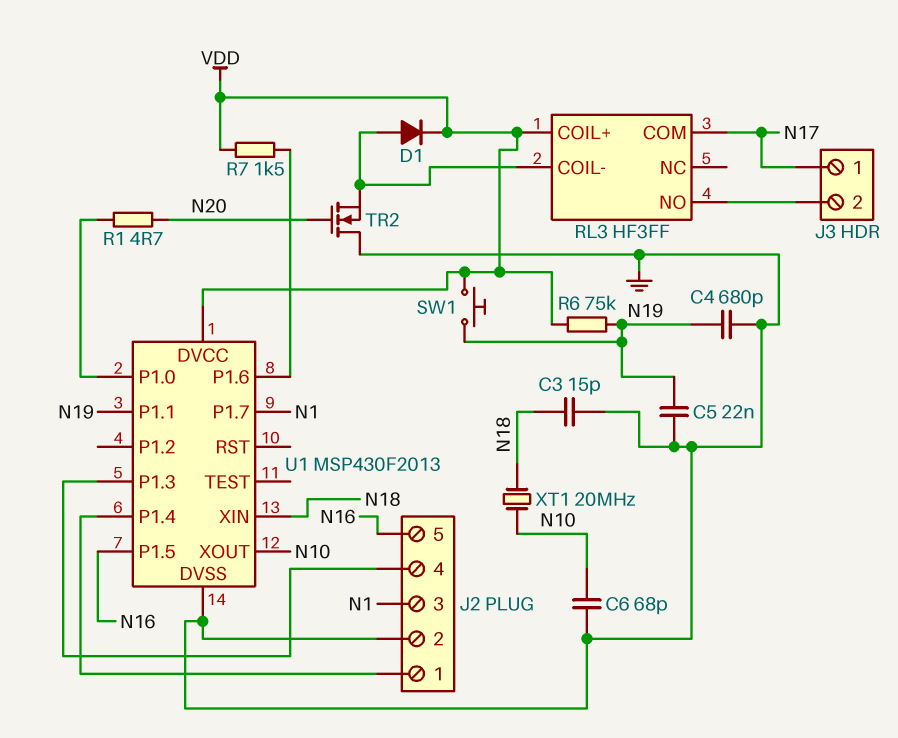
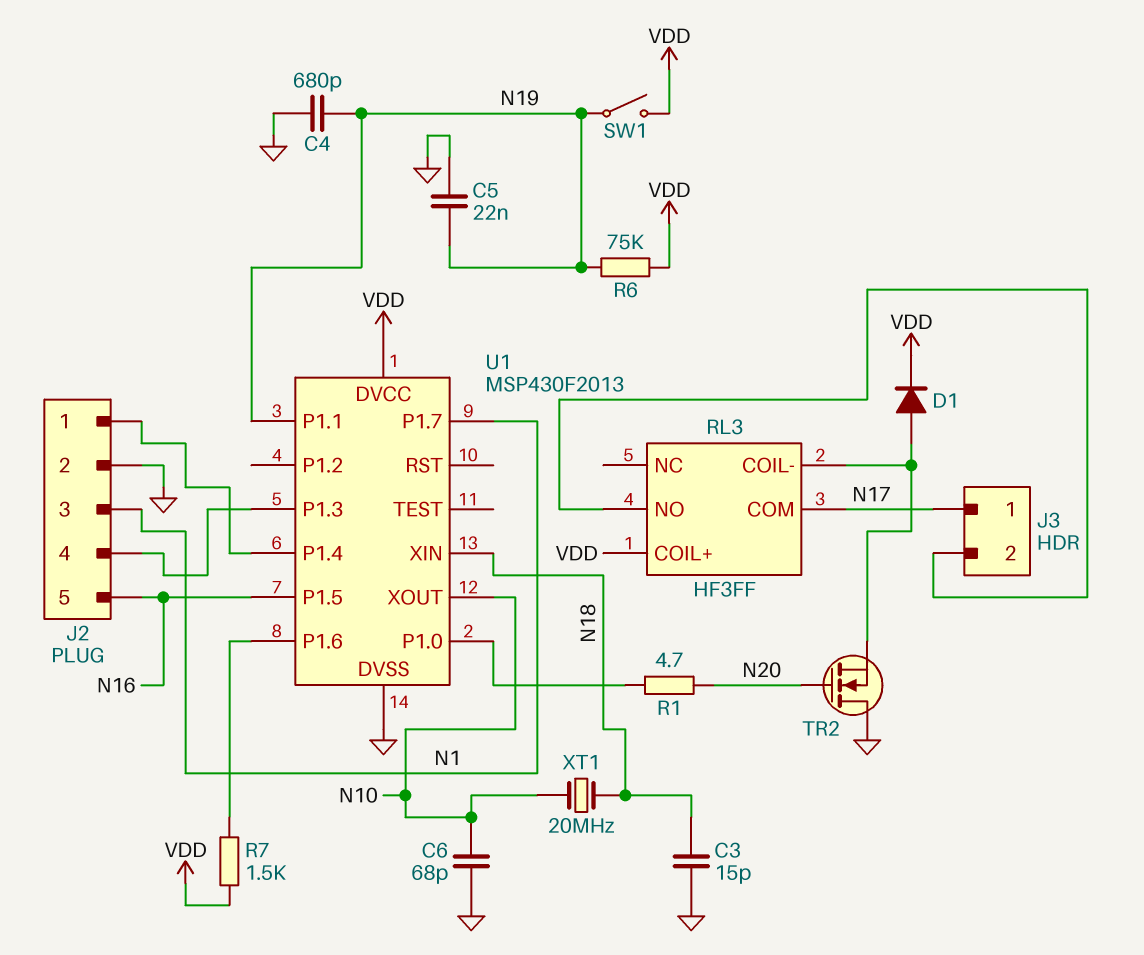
SW1: button (N19, VDD) -> switch (N19, VDD)

